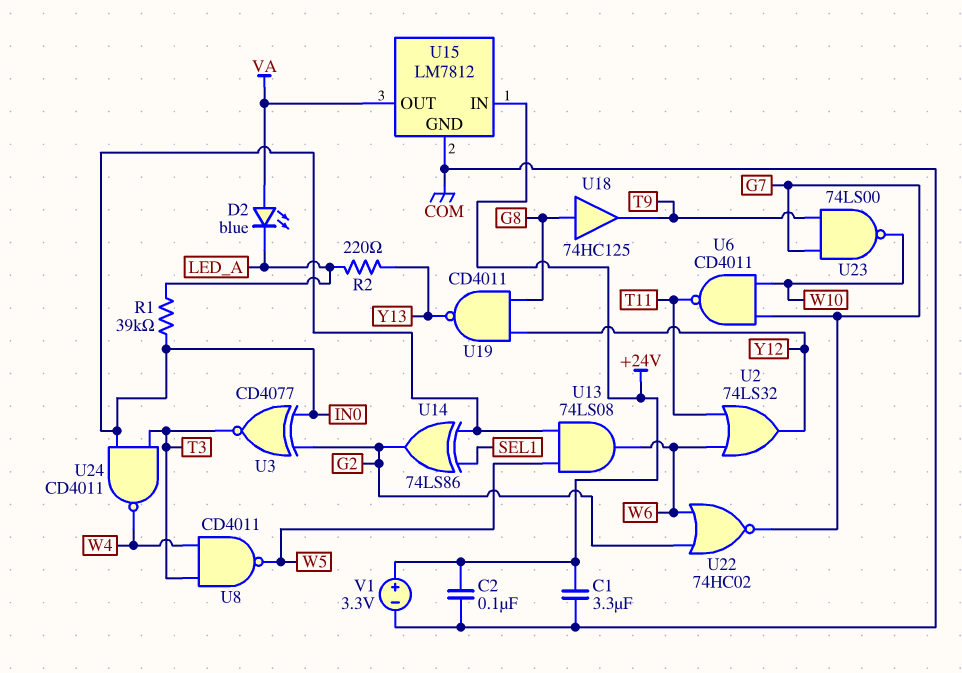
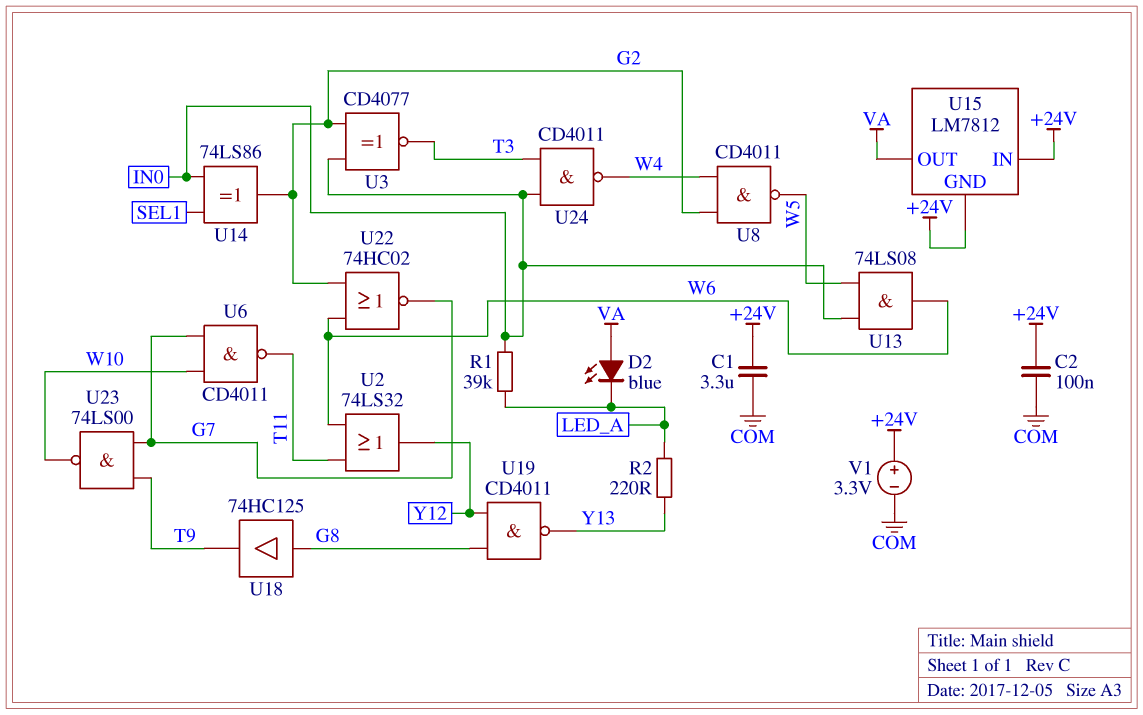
U8: NAND CD4011 (in T3, in W4, out W5) -> NAND CD4011 (in G2, in W4, out W5)
U15 pin GND: COM -> +24V

